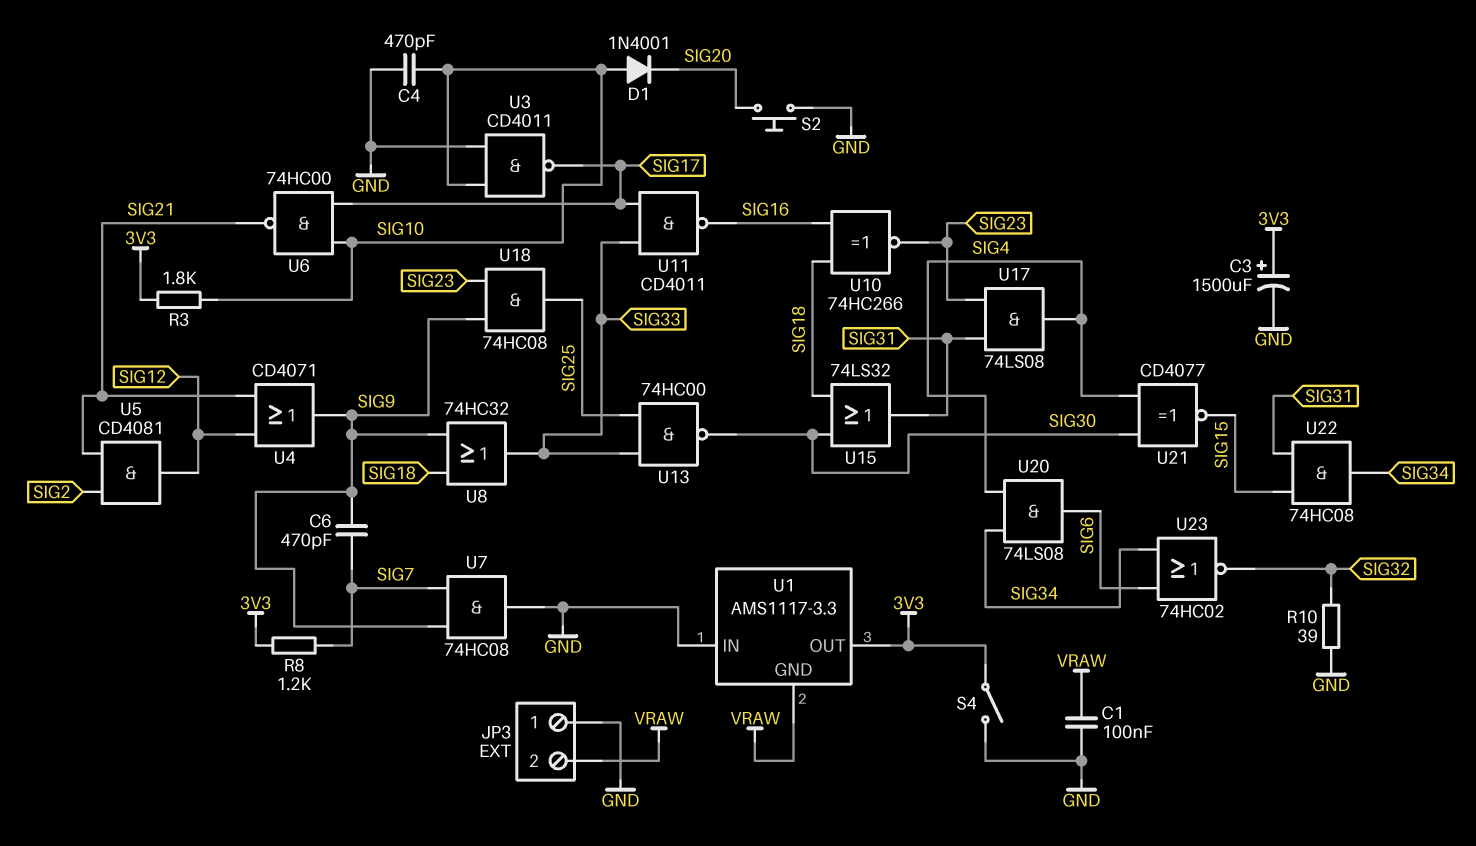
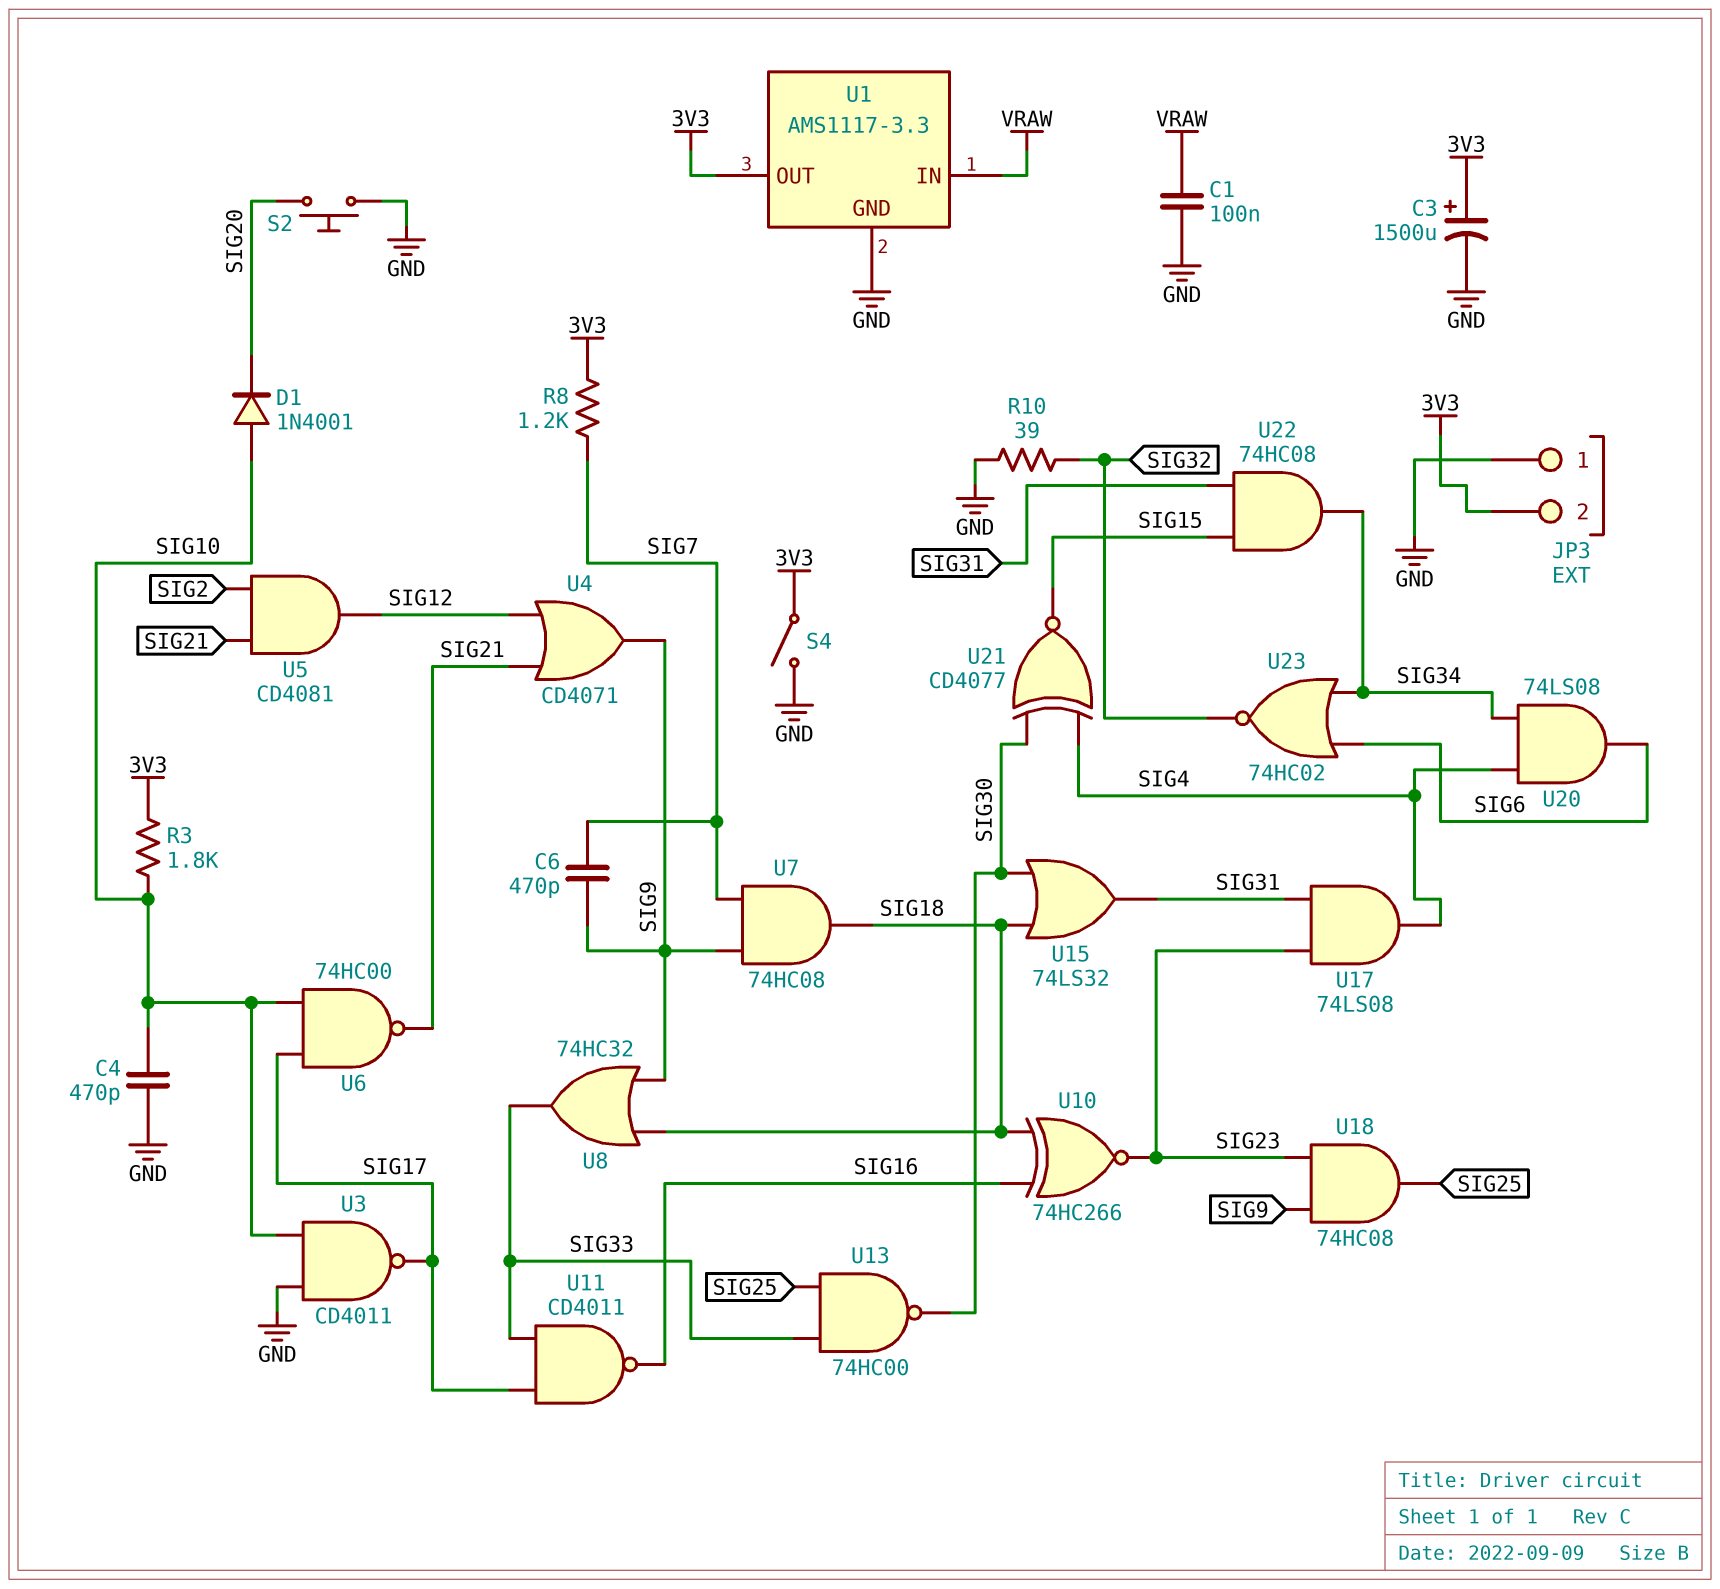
JP3 pin 2: VRAW -> 3V3
U1 pin GND: VRAW -> GND
U1 pin IN: GND -> VRAW
U7: AND 74HC08 (in SIG7, in SIG9, out GND) -> AND 74HC08 (in SIG7, in SIG9, out SIG18)

